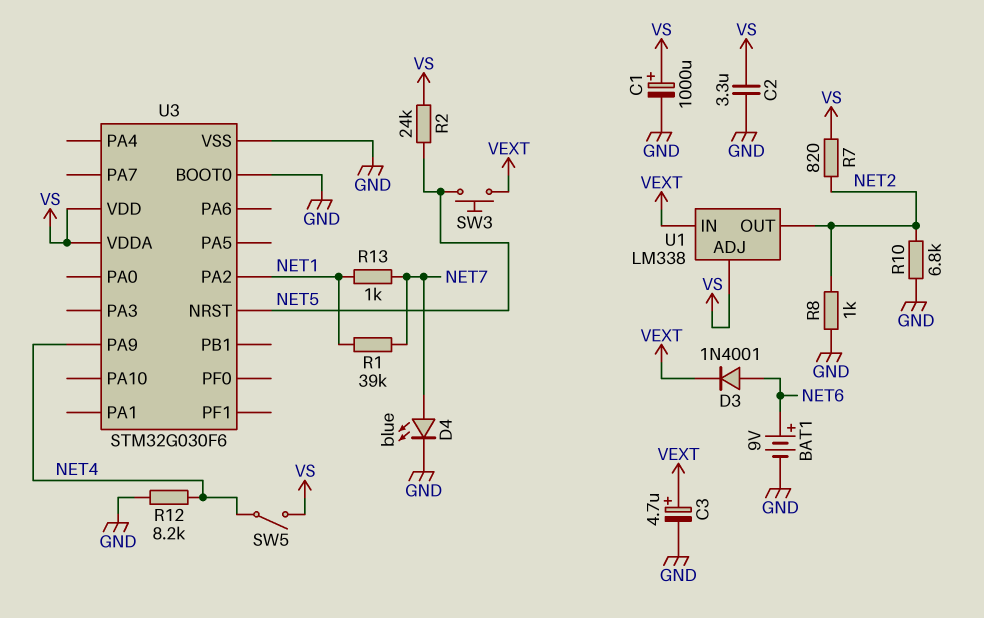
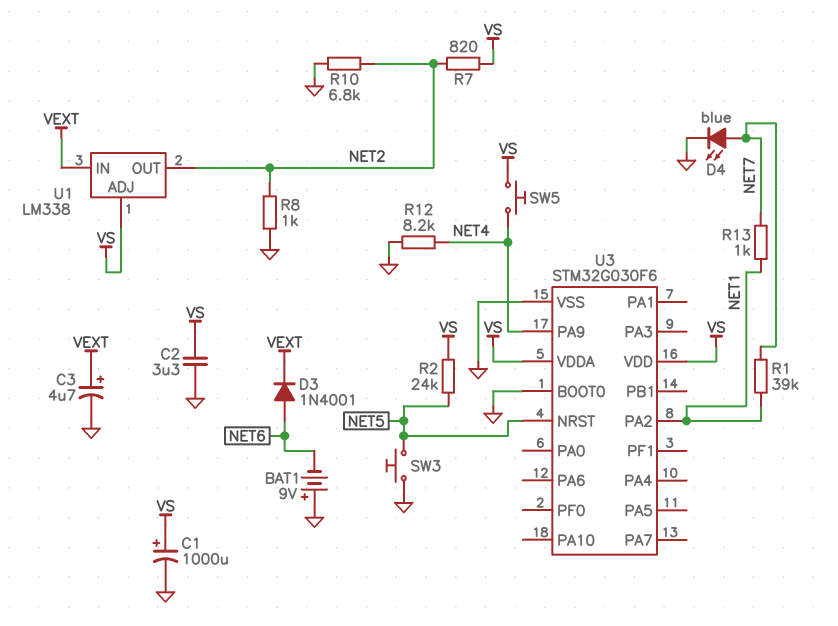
BAT1: 9V (plus NET6, minus GND) -> 9V (plus GND, minus NET6)
SW3: button (NET5, VEXT) -> button (GND, NET5)
SW5: switch (NET4, VS) -> button (NET4, VS)

